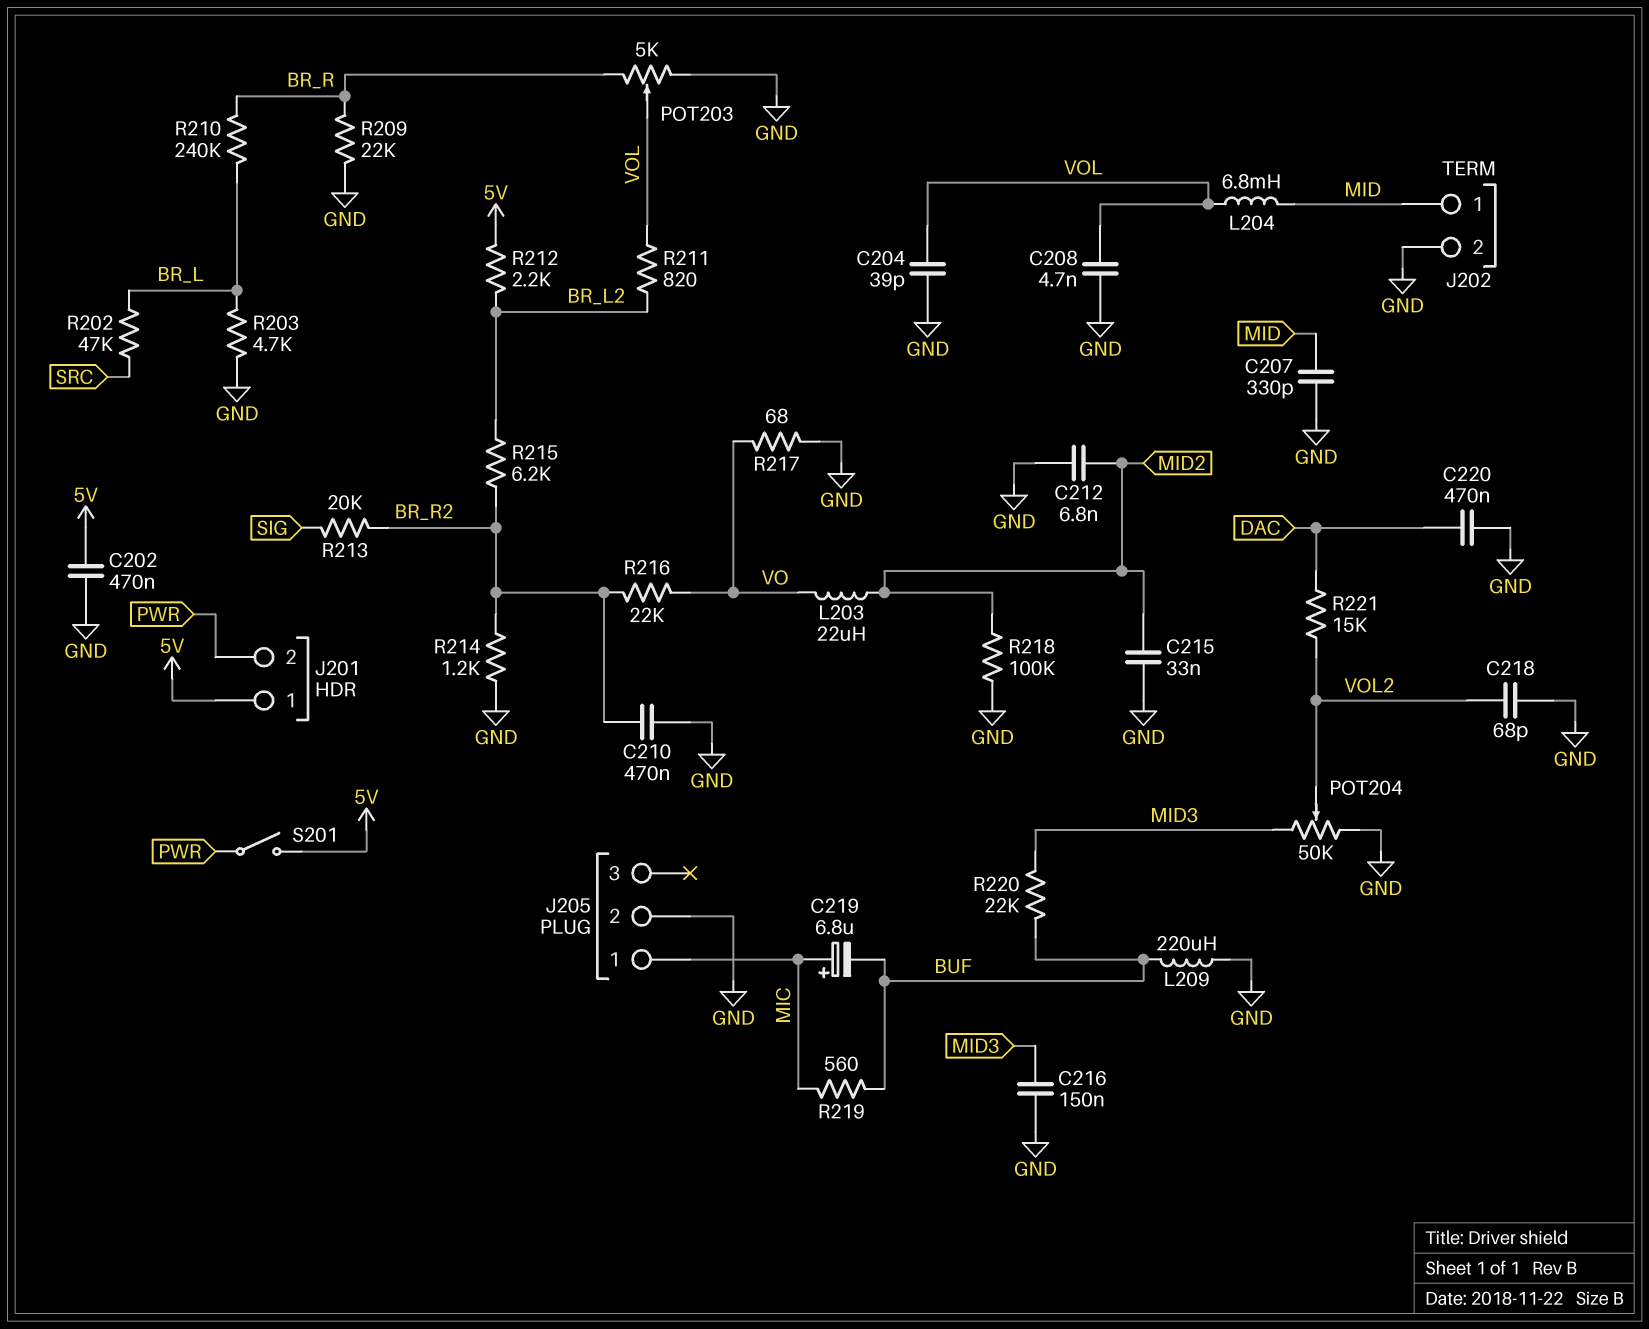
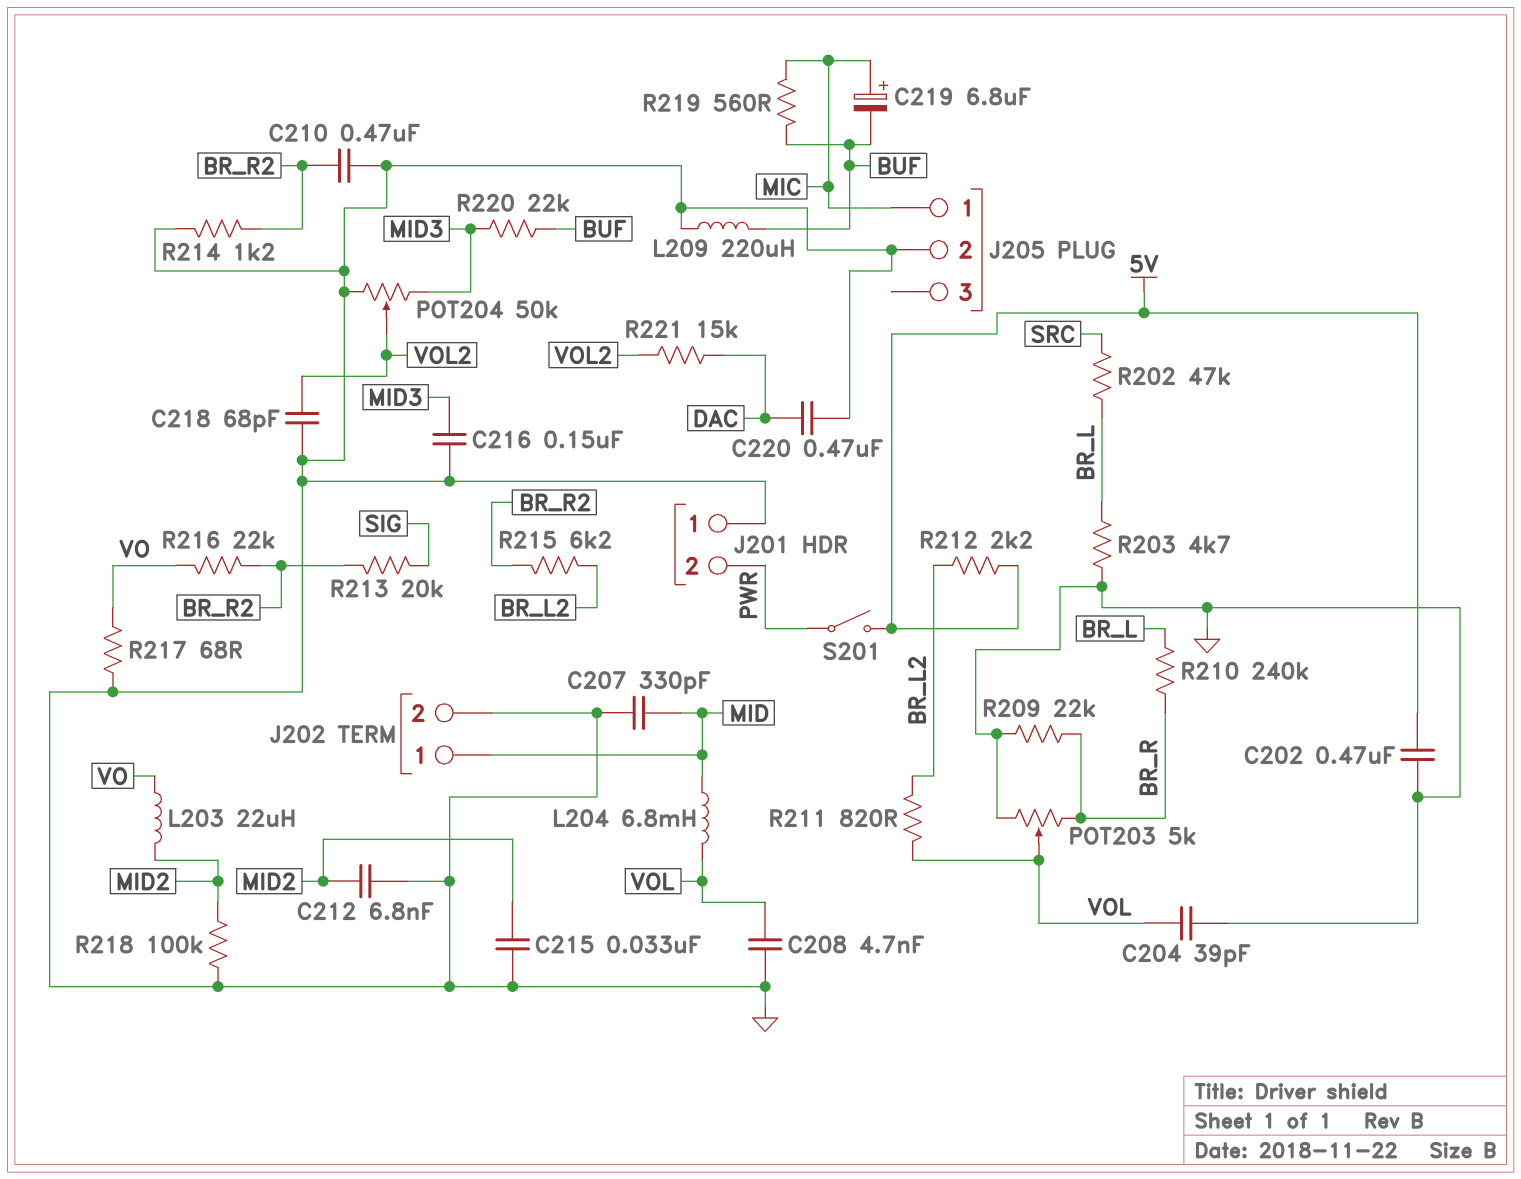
J201 pin 1: 5V -> GND

